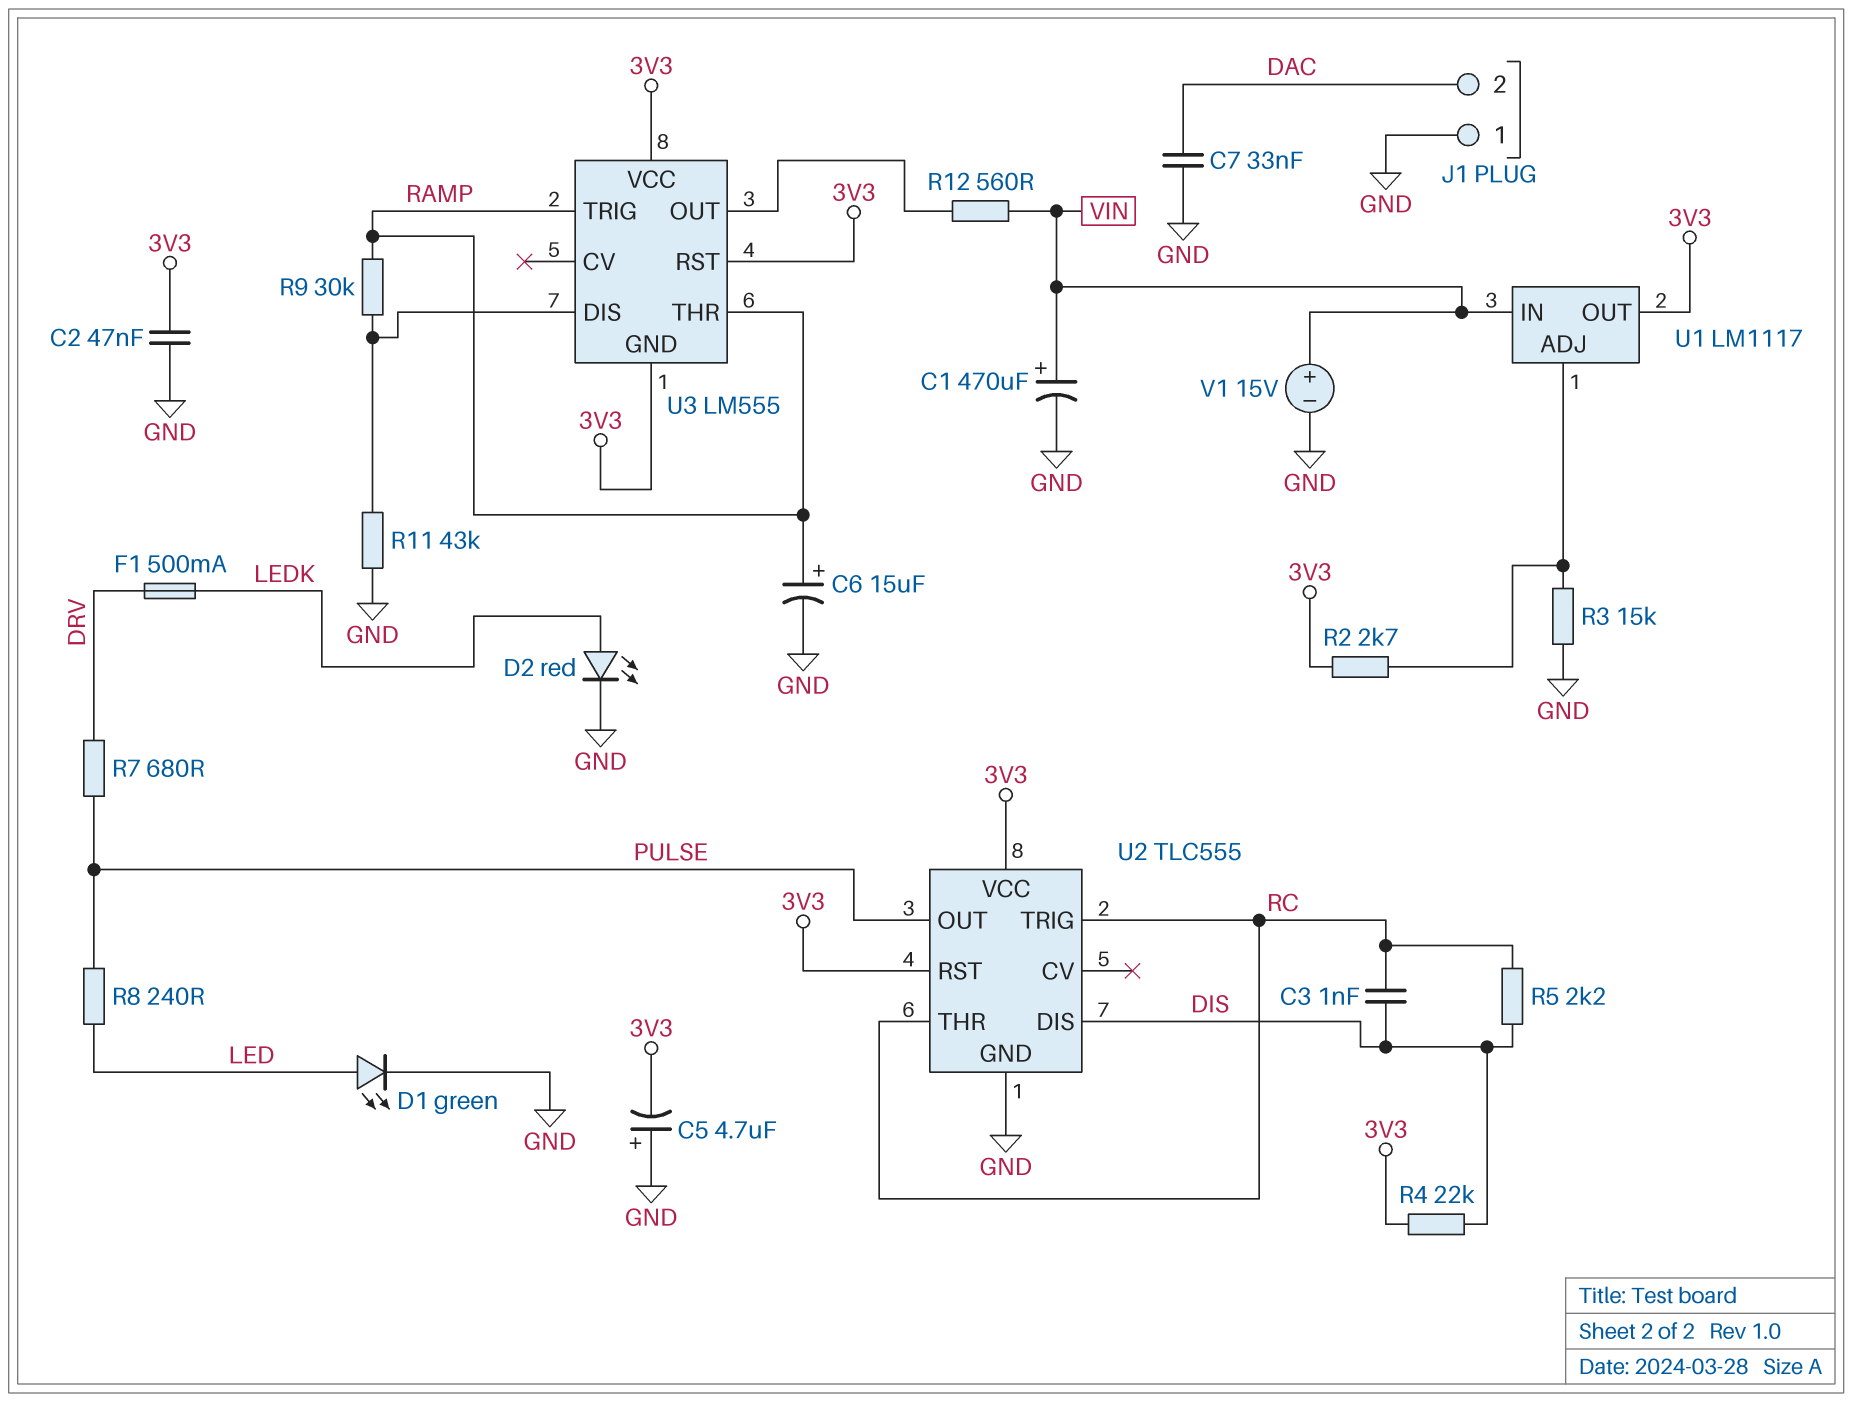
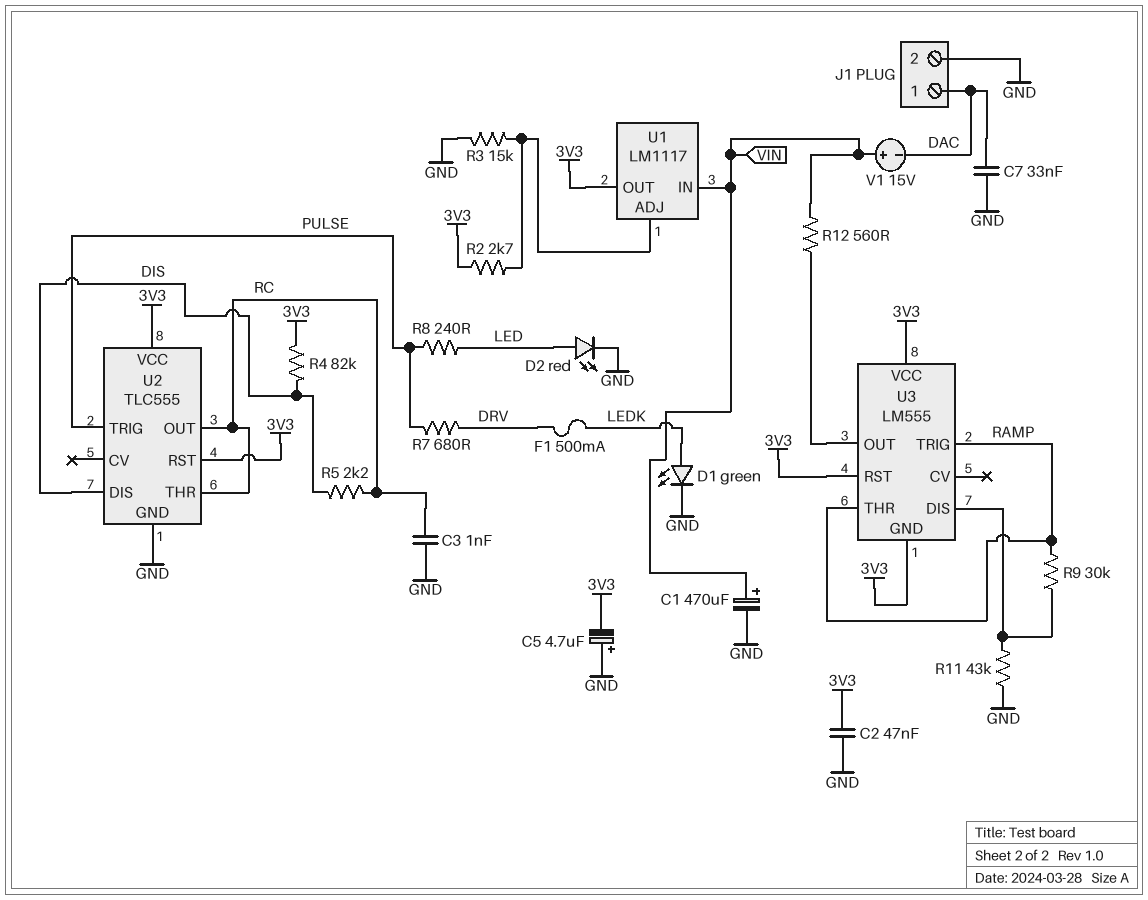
C3: 1nF (DIS, RC) -> 1nF (GND, RC)
C6: 15uF (plus RAMP, minus GND) -> none
D1: LED green (A LED, K GND) -> LED green (A LEDK, K GND)
D2: LED red (A LEDK, K GND) -> LED red (A LED, K GND)
J1 pin 1: GND -> DAC
J1 pin 2: DAC -> GND
R4: 22k (3V3, DIS) -> 82k (3V3, DIS)
U2 pin OUT: PULSE -> RC
U2 pin TRIG: RC -> PULSE
V1: 15V (plus VIN, minus GND) -> 15V (plus VIN, minus DAC)

